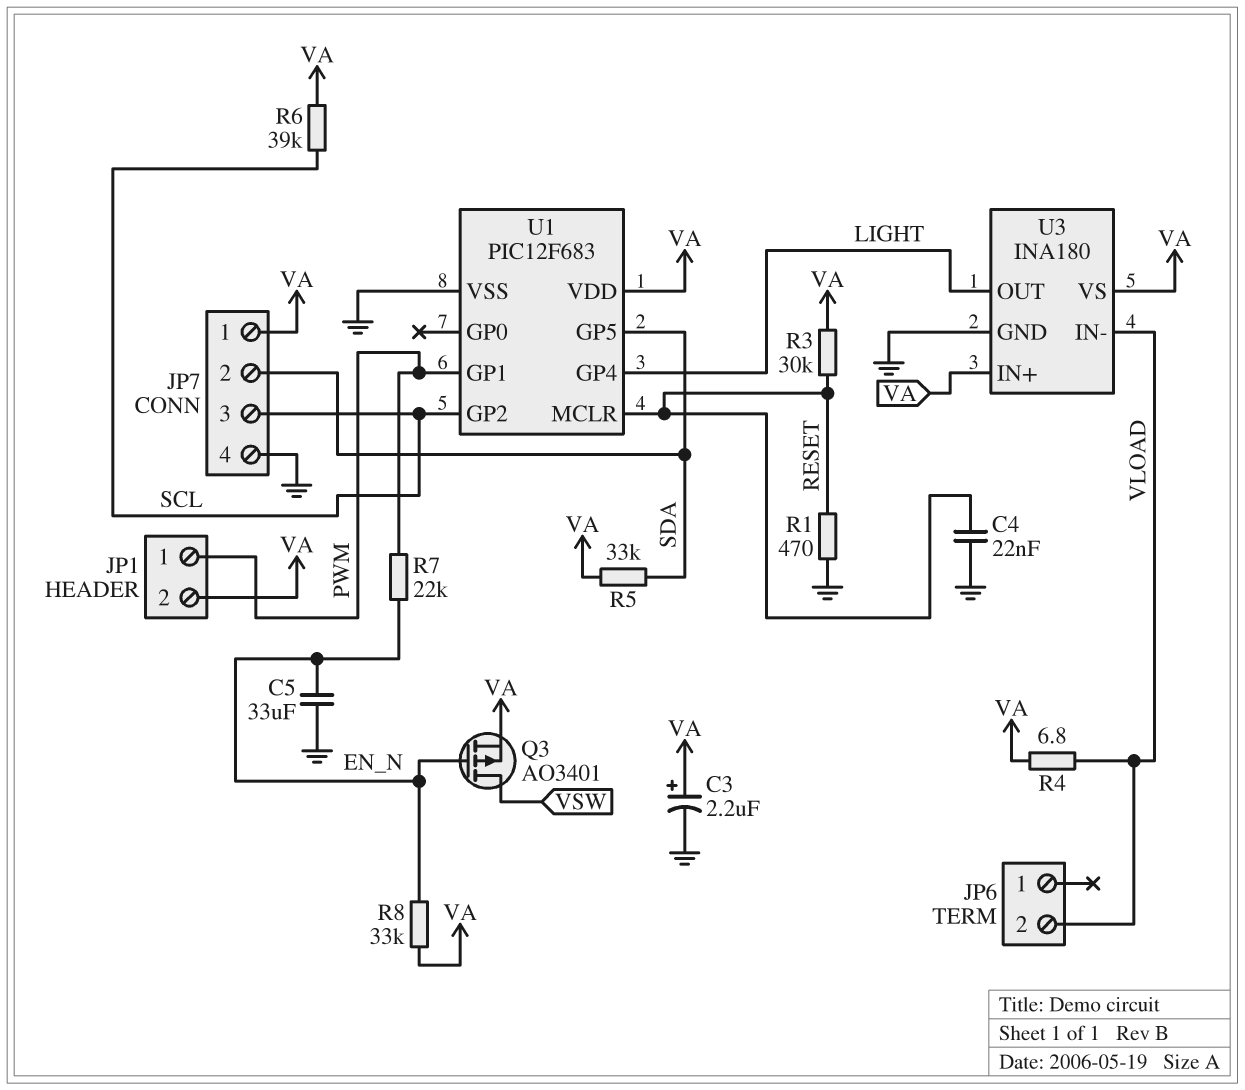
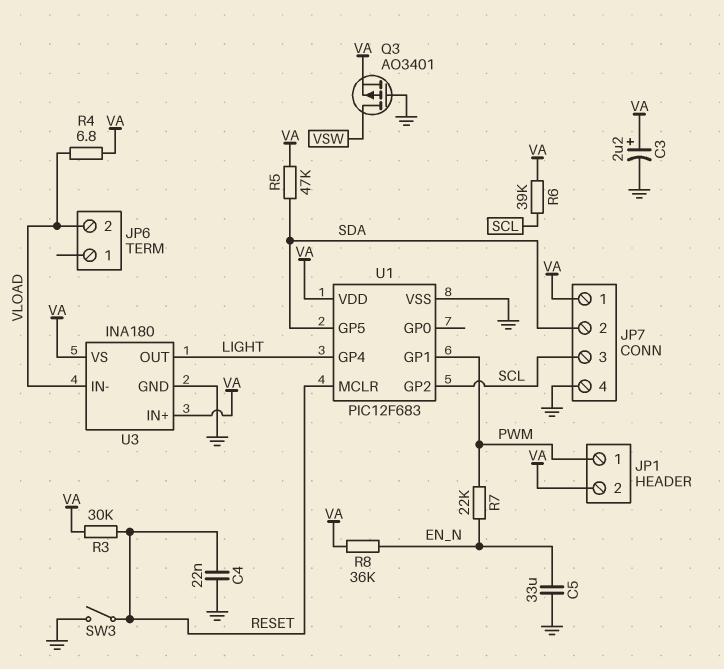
Q3: PMOS AO3401 (G EN_N, D VSW, S VA) -> PMOS AO3401 (G GND, D VSW, S VA)
R1: 470 (GND, RESET) -> none
R5: 33k (SDA, VA) -> 47k (SDA, VA)
R8: 33k (EN_N, VA) -> 36k (EN_N, VA)
SW3: none -> switch (GND, RESET)

